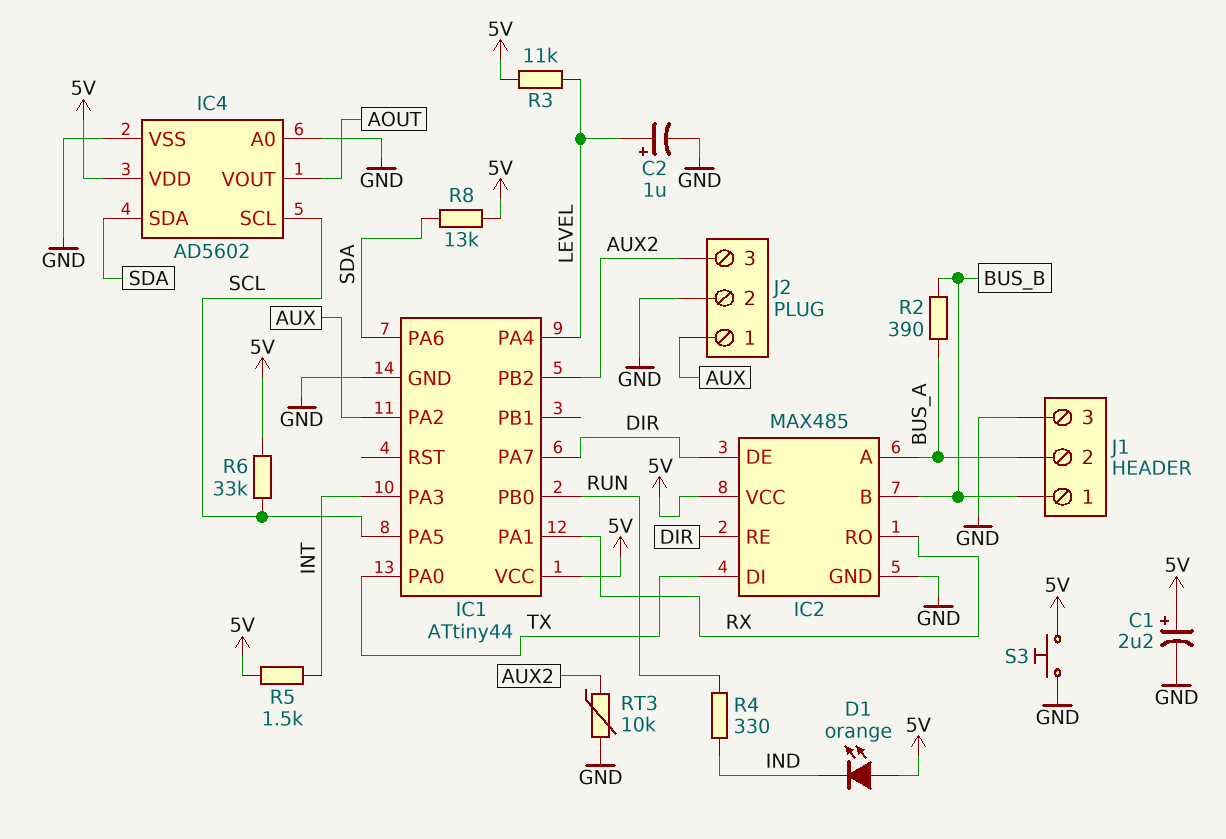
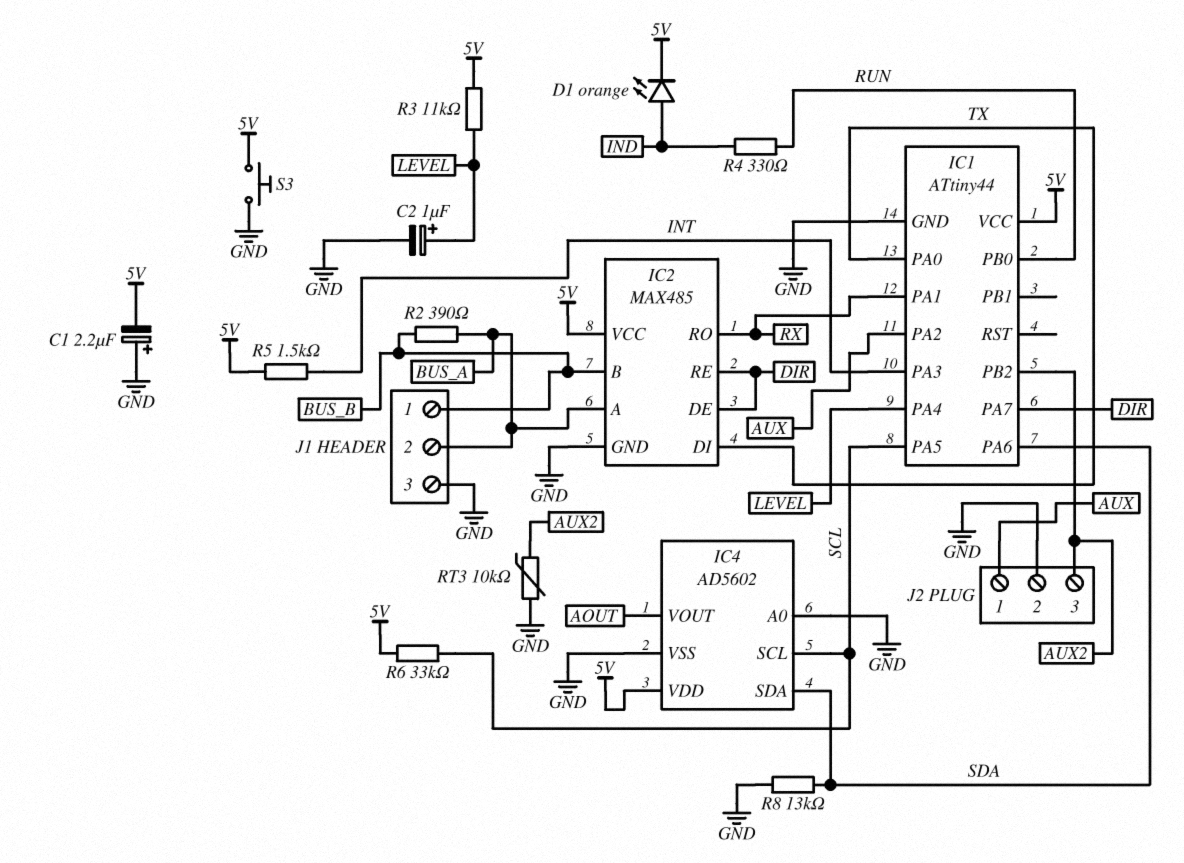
C1: 2.2uF (plus 5V, minus GND) -> 2.2uF (plus GND, minus 5V)
D1: LED orange (A 5V, K IND) -> LED orange (A IND, K 5V)
R8: 13k (5V, SDA) -> 13k (GND, SDA)

